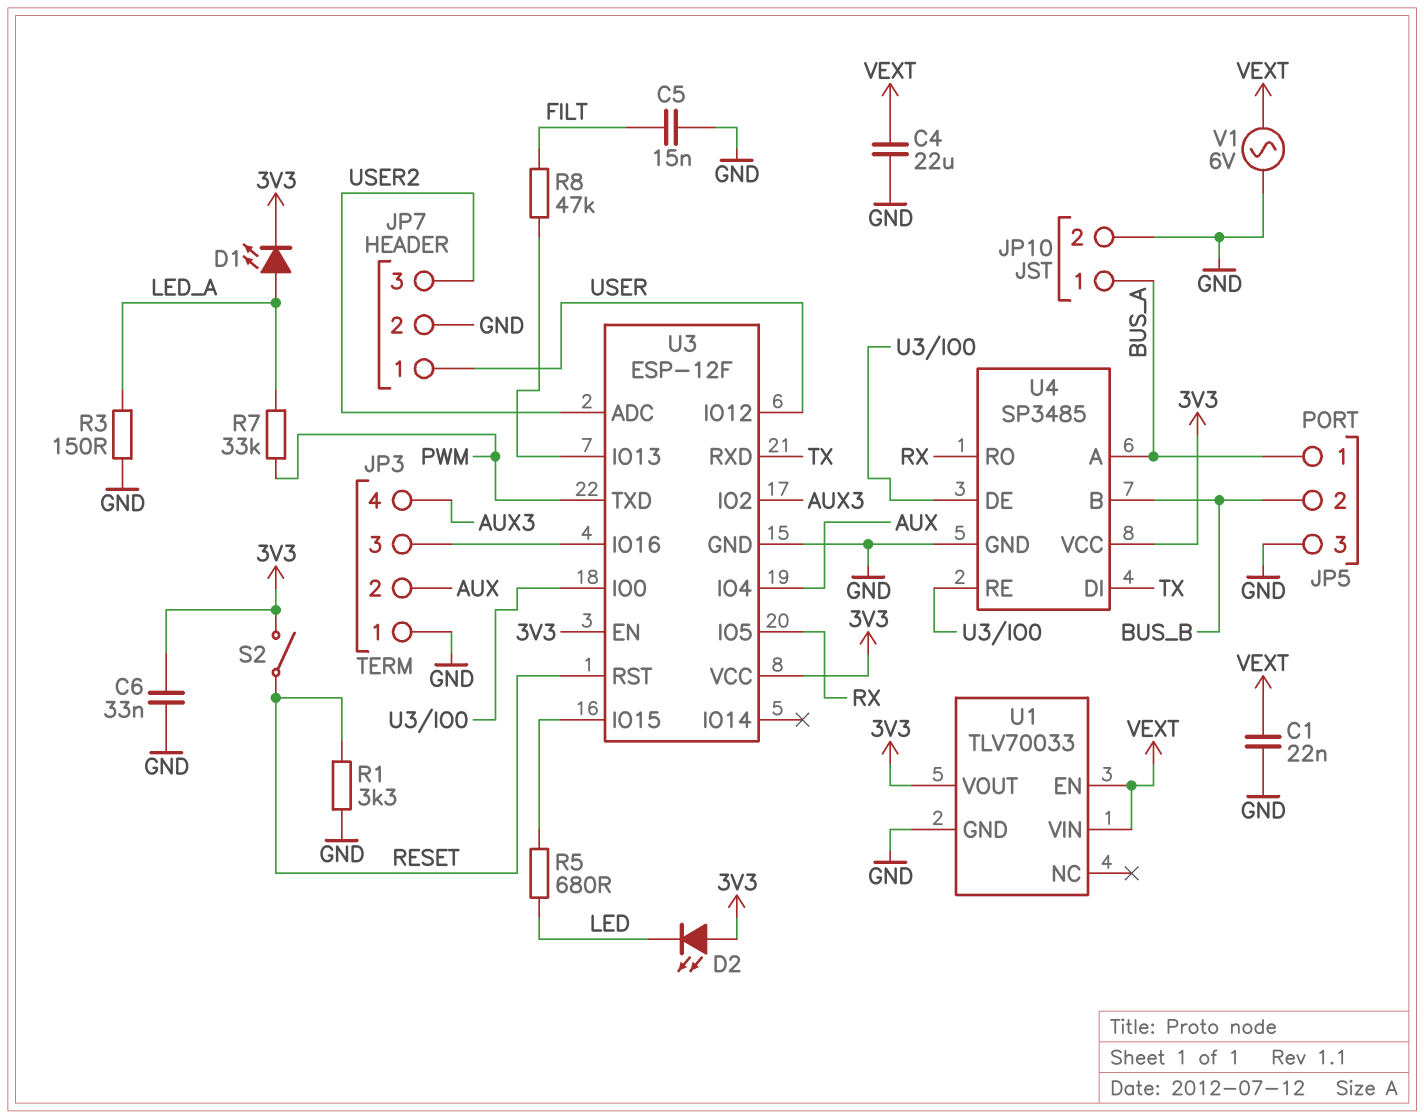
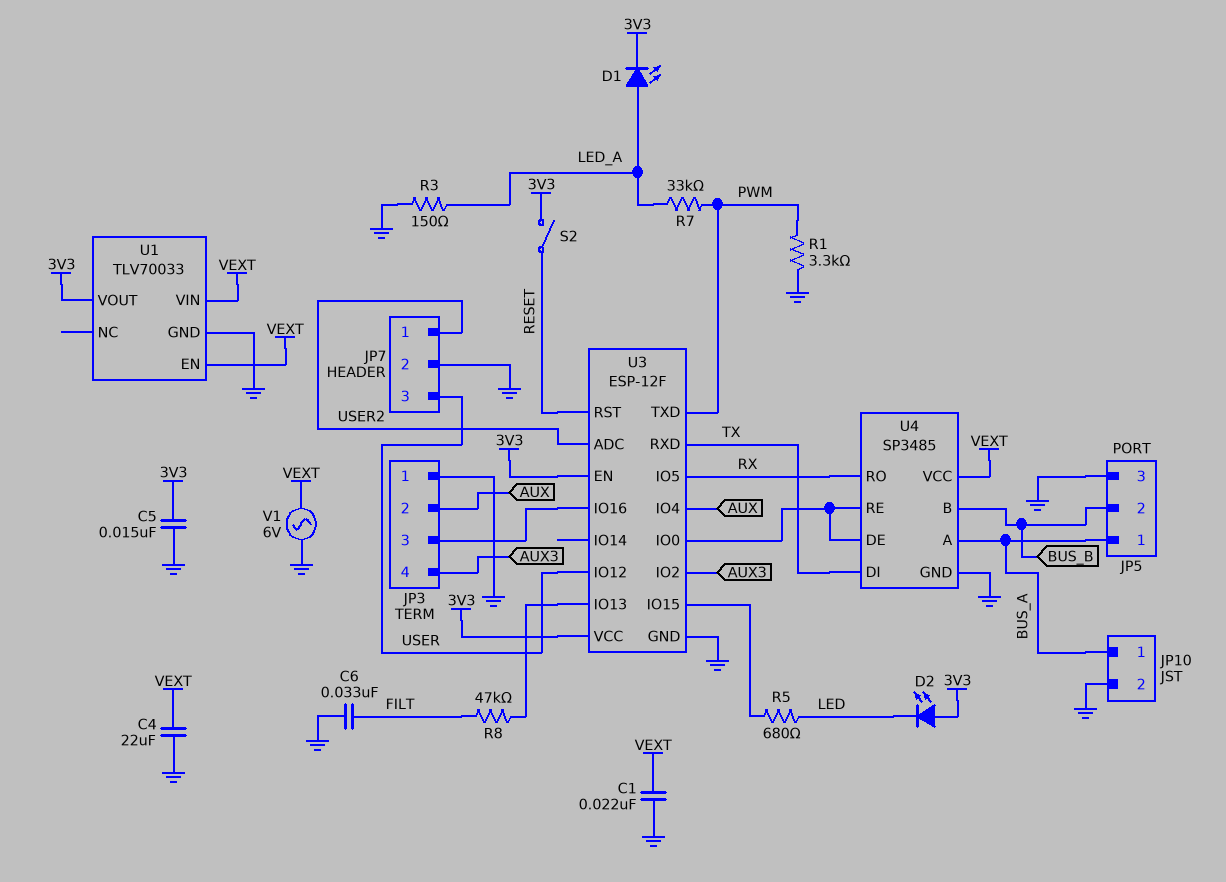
C5: 15nF (FILT, GND) -> 15nF (3V3, GND)
C6: 33nF (3V3, GND) -> 33nF (FILT, GND)
JP7 pin 1: USER -> USER2
JP7 pin 3: USER2 -> USER
R1: 3.3k (GND, RESET) -> 3.3k (GND, PWM)
U4 pin VCC: 3V3 -> VEXT

